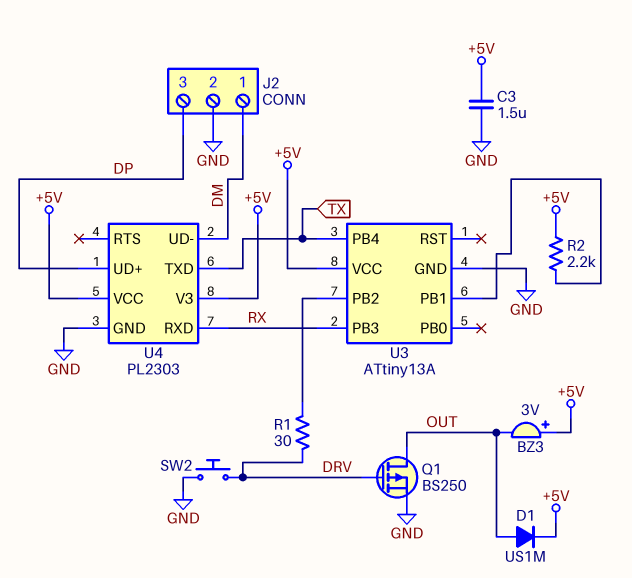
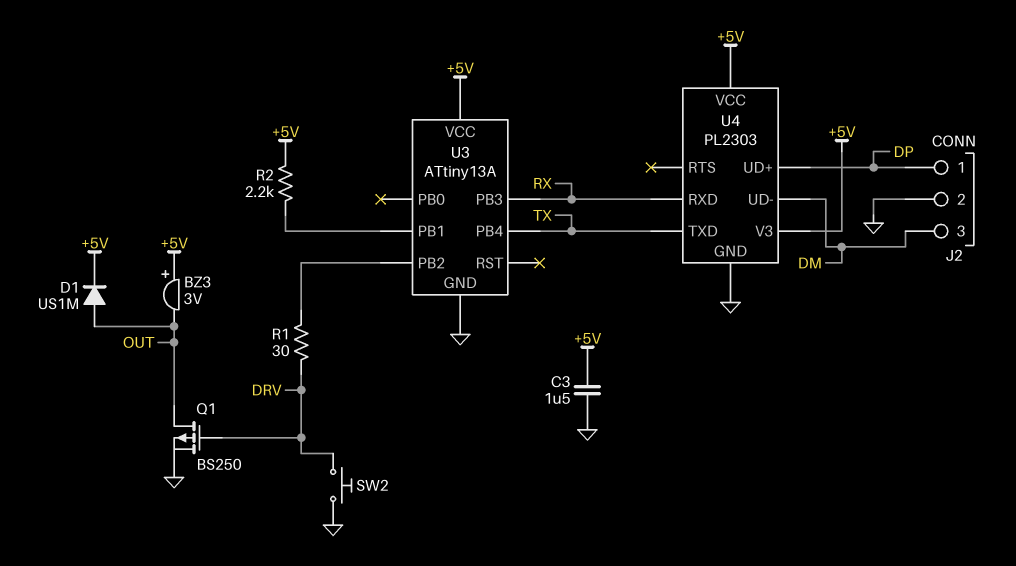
J2 pin 1: DM -> DP
J2 pin 3: DP -> DM

